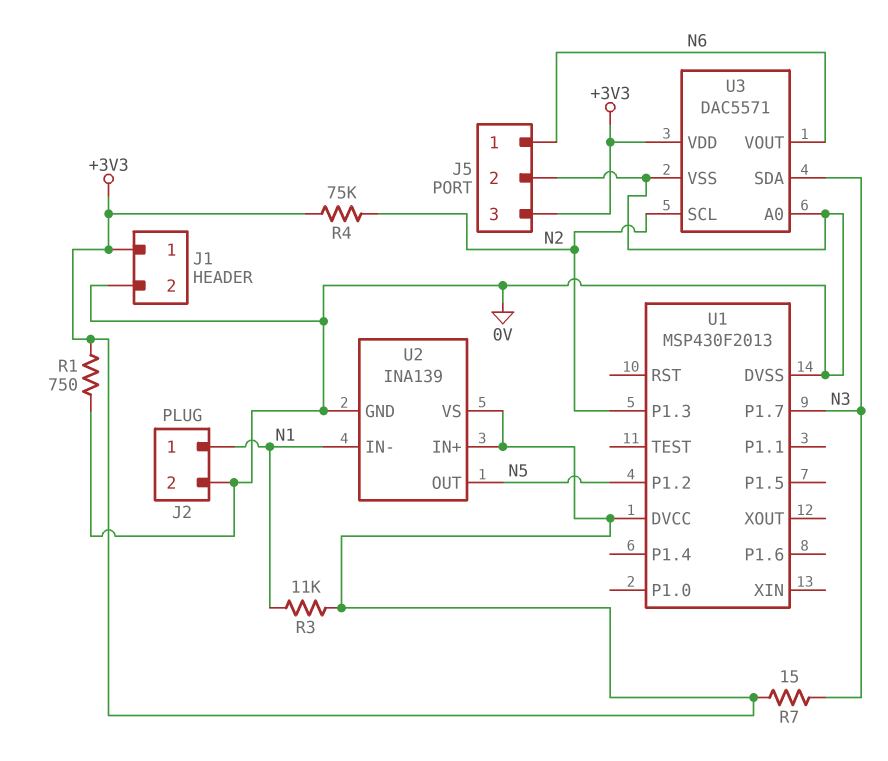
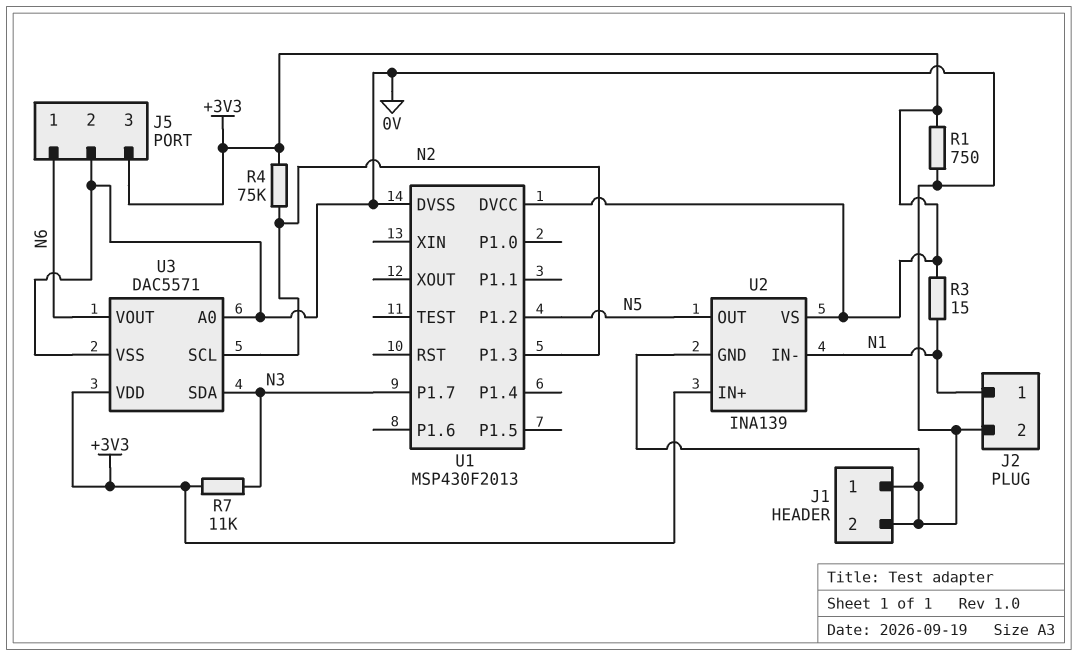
J1 pin 1: +3V3 -> 0V
R3: 11k (+3V3, N1) -> 15 (+3V3, N1)
R7: 15 (+3V3, N3) -> 11k (+3V3, N3)

